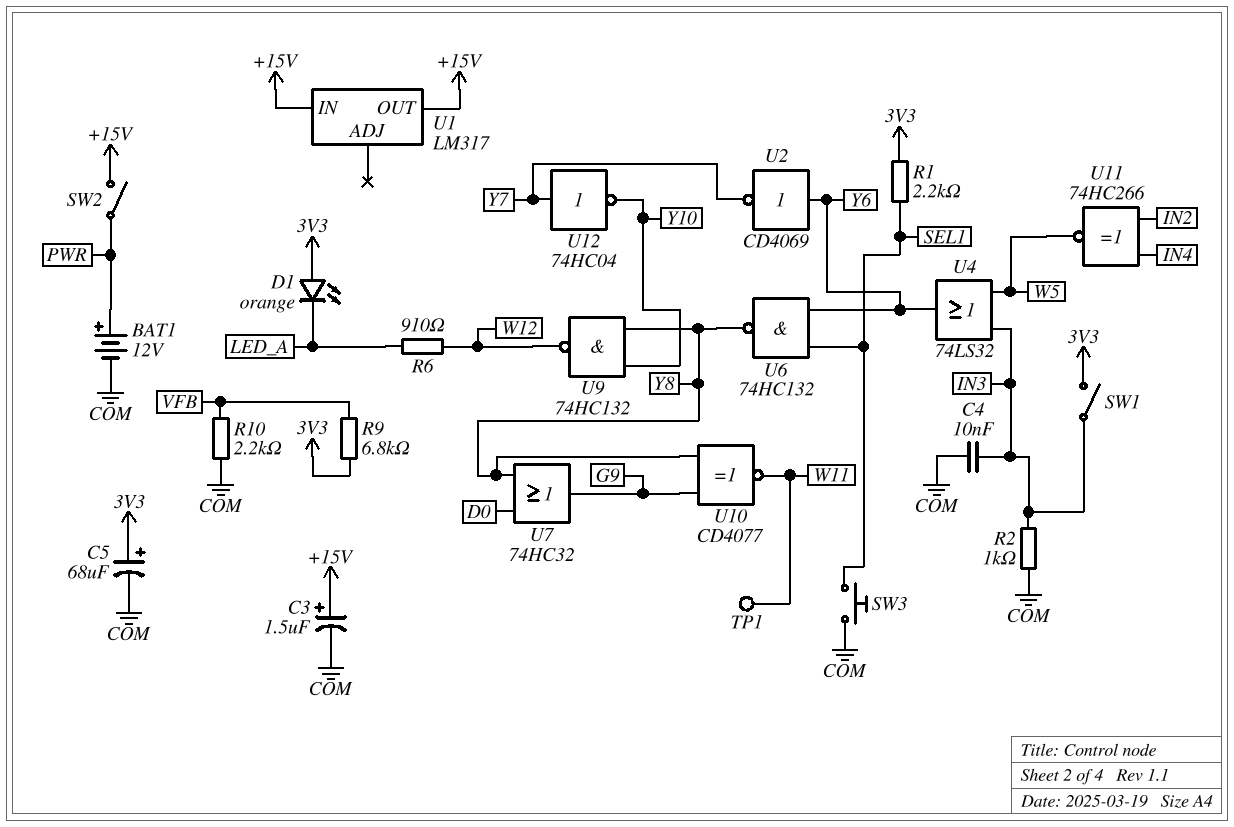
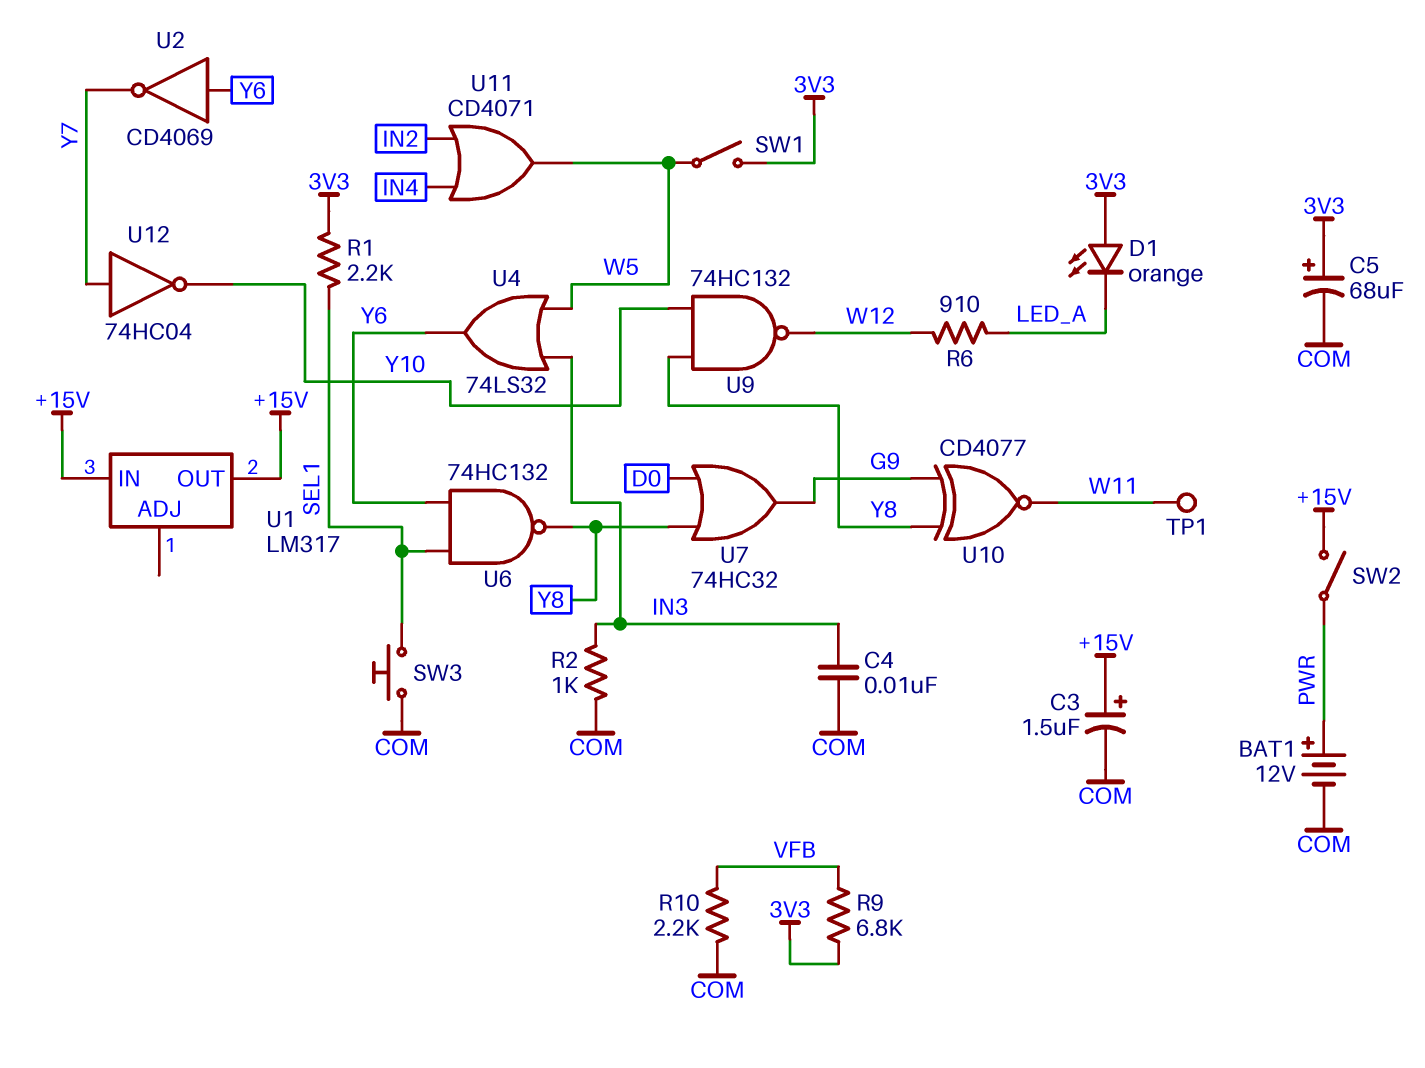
SW1: switch (3V3, IN3) -> switch (3V3, W5)
U11: XNOR 74HC266 (in IN2, in IN4, out W5) -> OR CD4071 (in IN2, in IN4, out W5)

